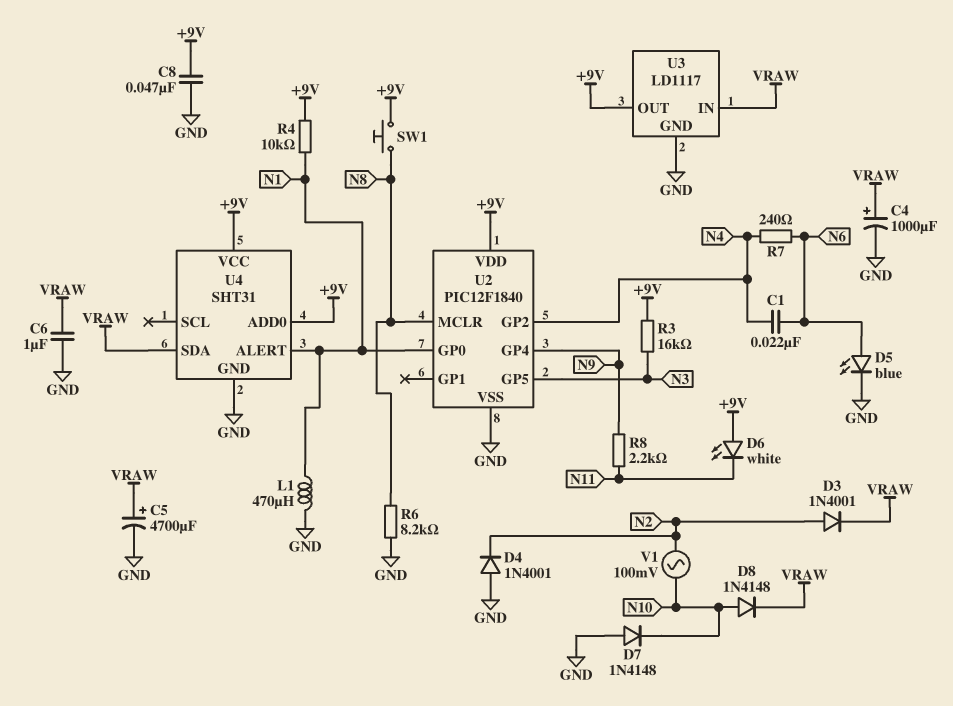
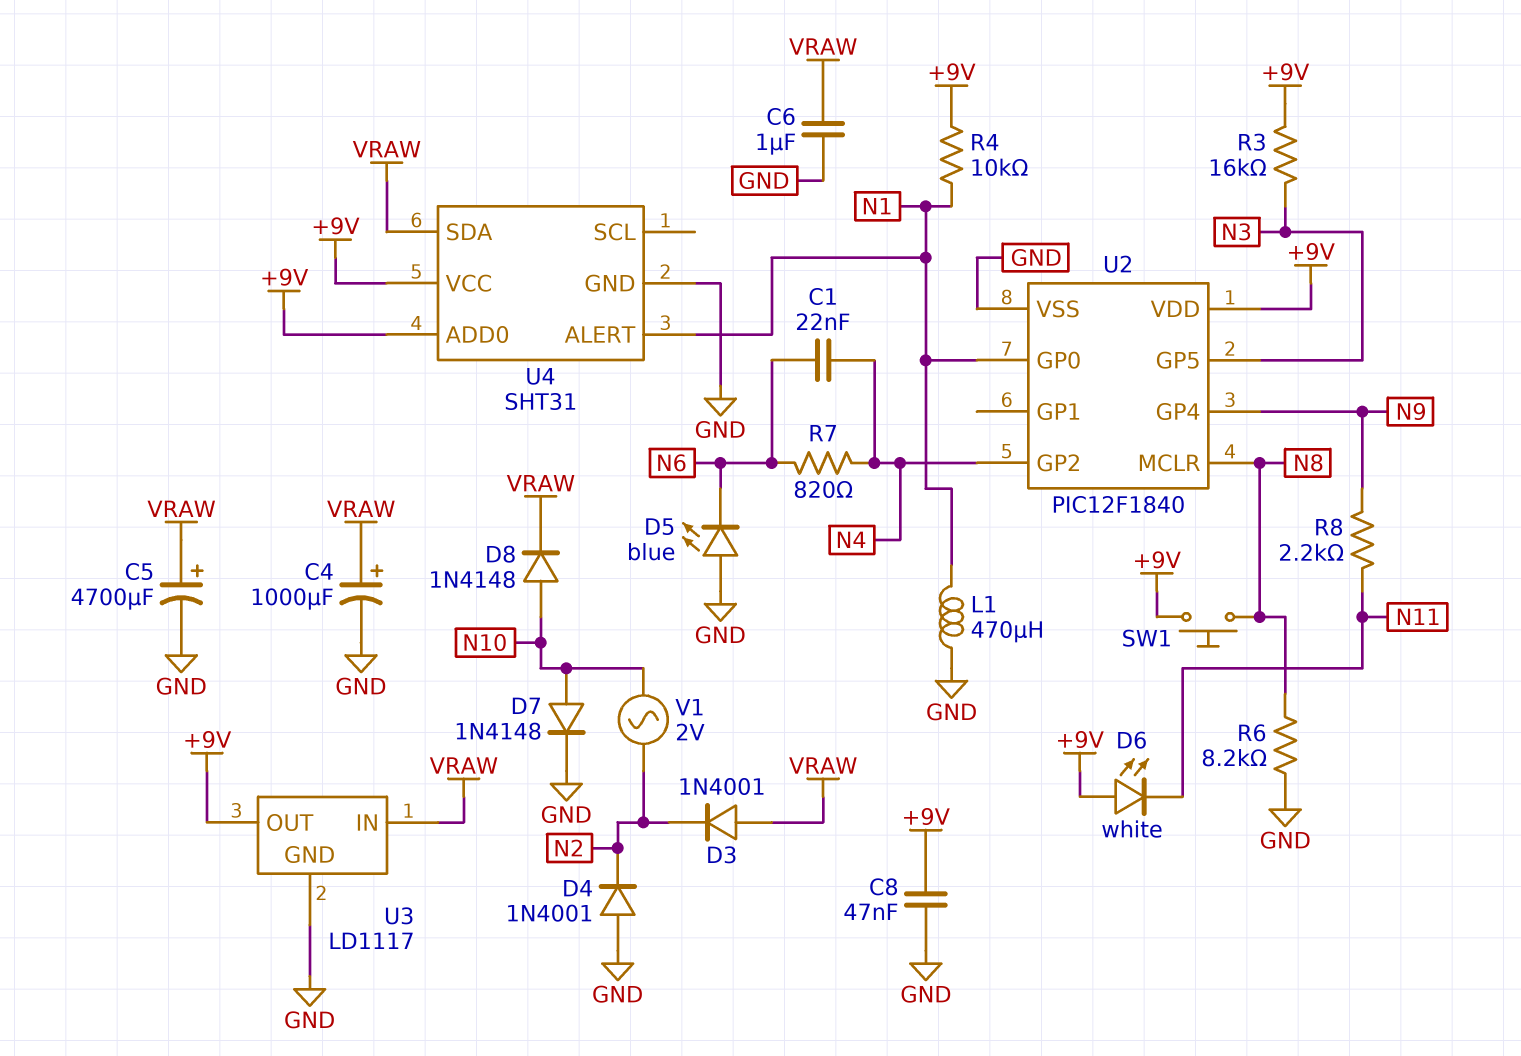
D3: diode 1N4001 (A N2, K VRAW) -> diode 1N4001 (A VRAW, K N2)
D5: LED blue (A N6, K GND) -> LED blue (A GND, K N6)
D7: diode 1N4148 (A GND, K N10) -> diode 1N4148 (A N10, K GND)
R7: 240 (N4, N6) -> 820 (N4, N6)
V1: AC 100mV (N2, N10) -> AC 2V (N2, N10)

